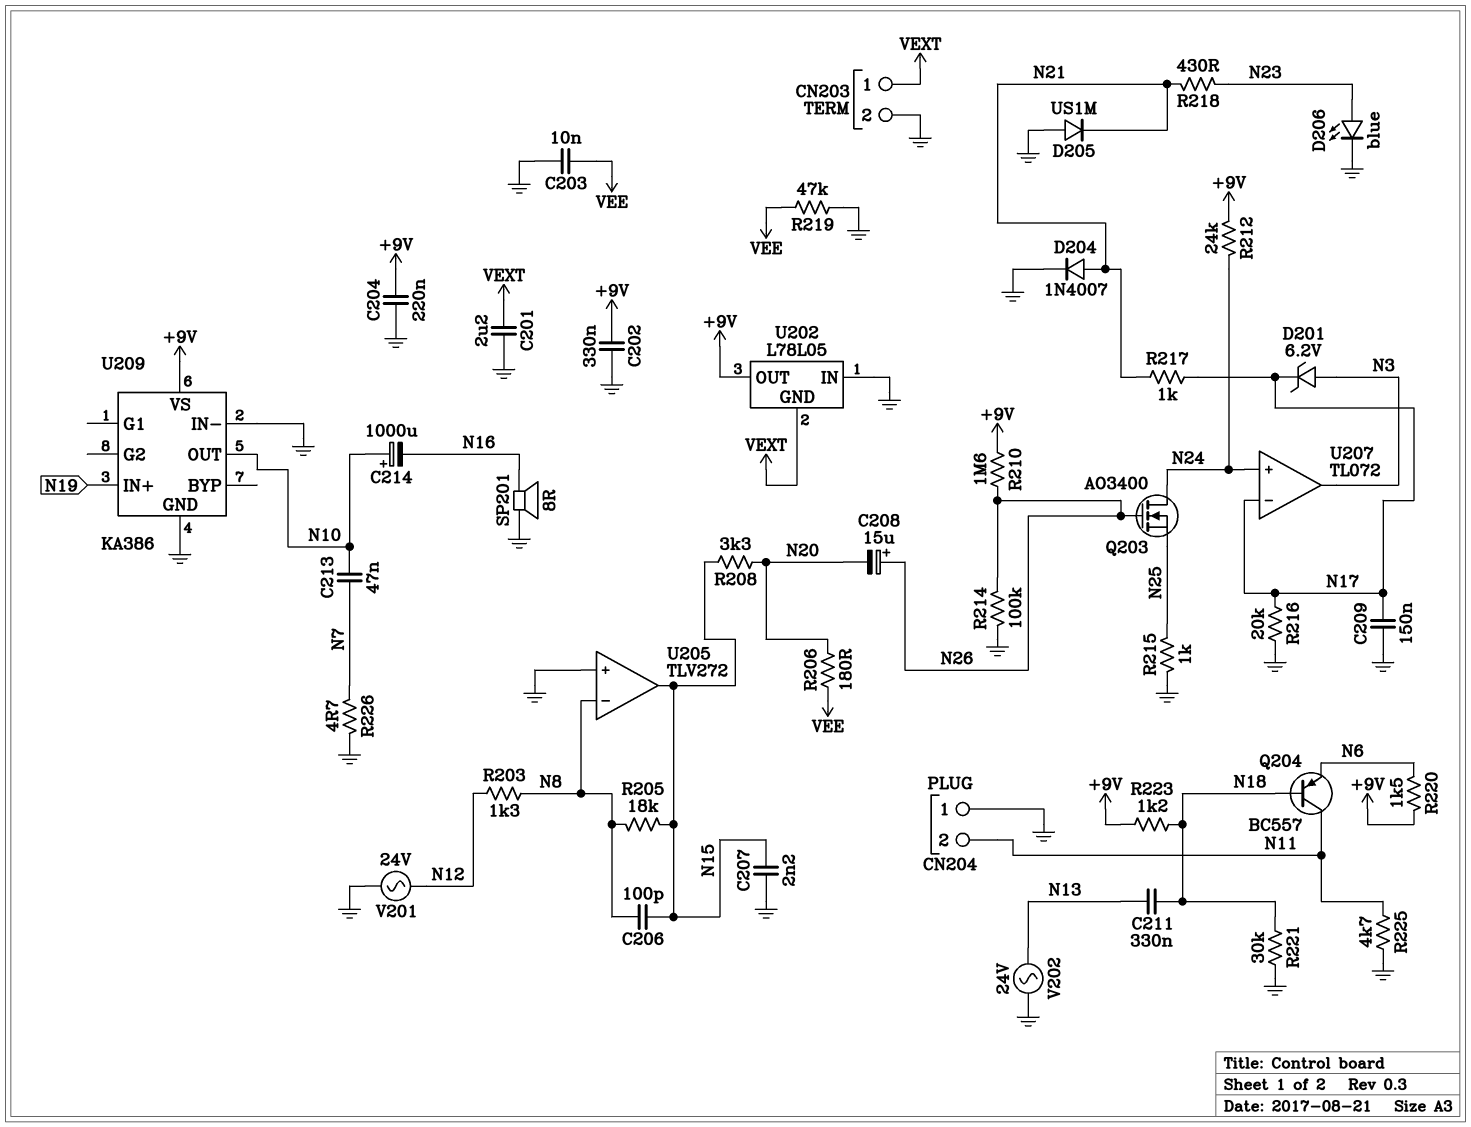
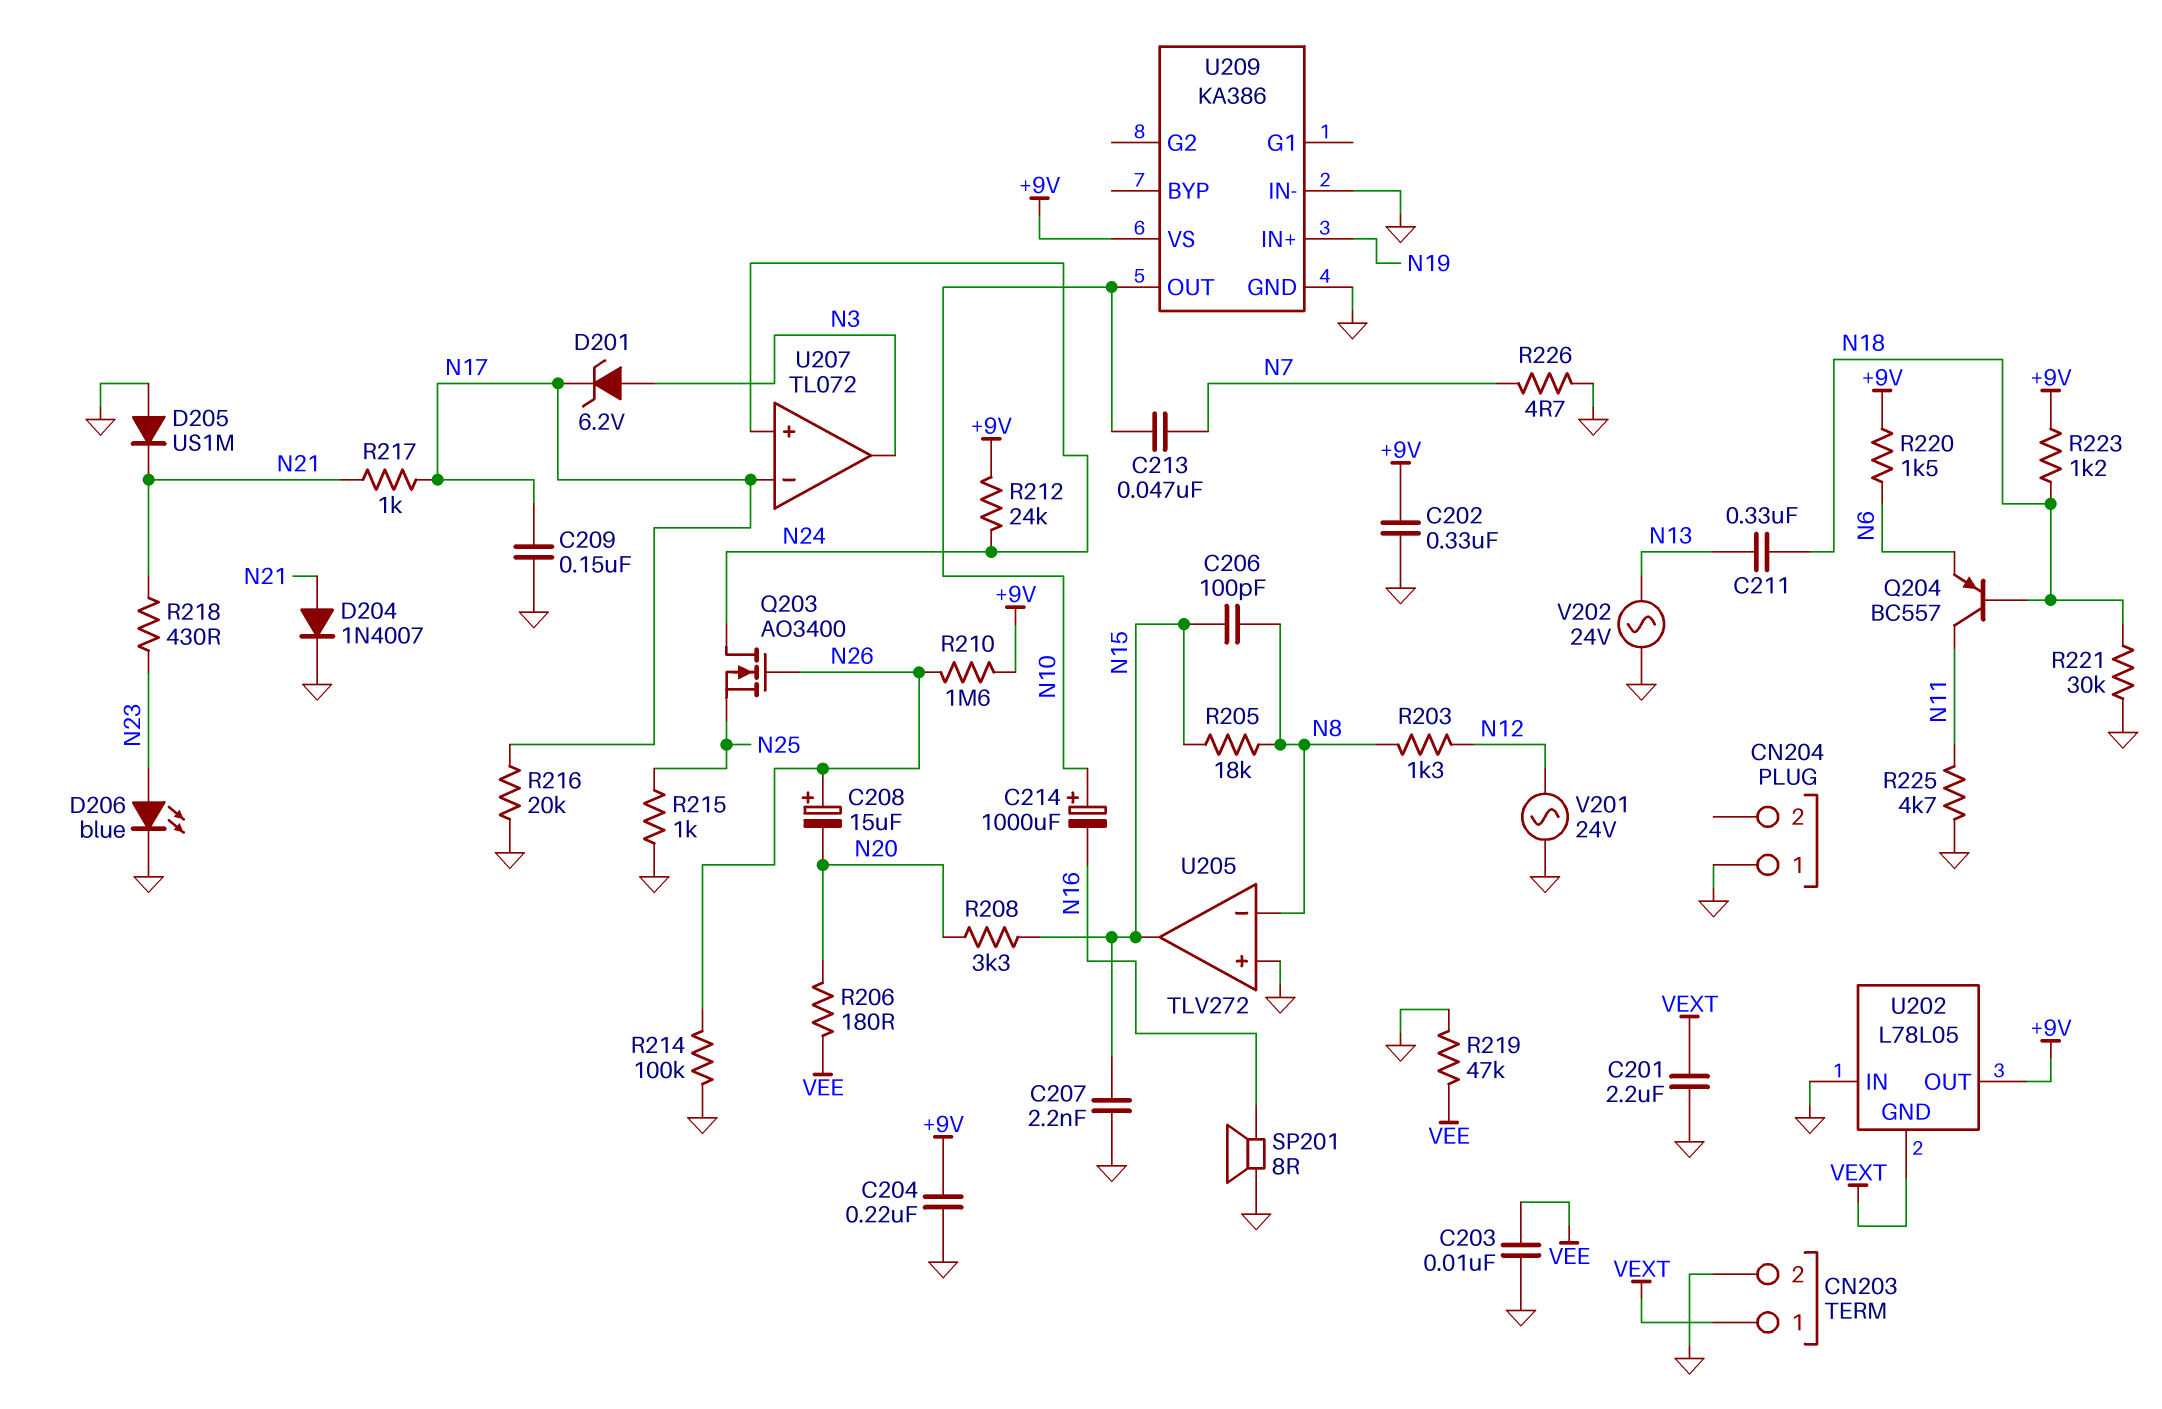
CN204 pin 2: N11 -> none

